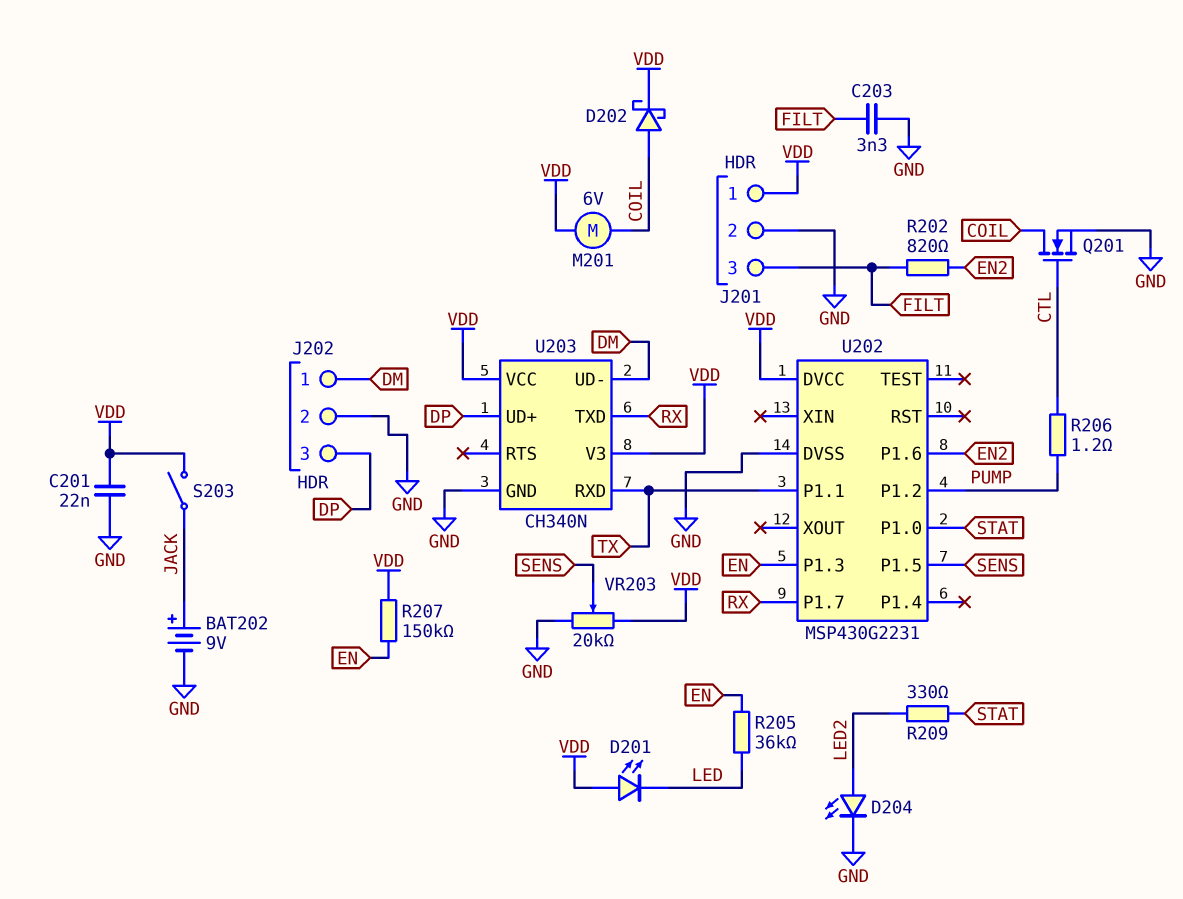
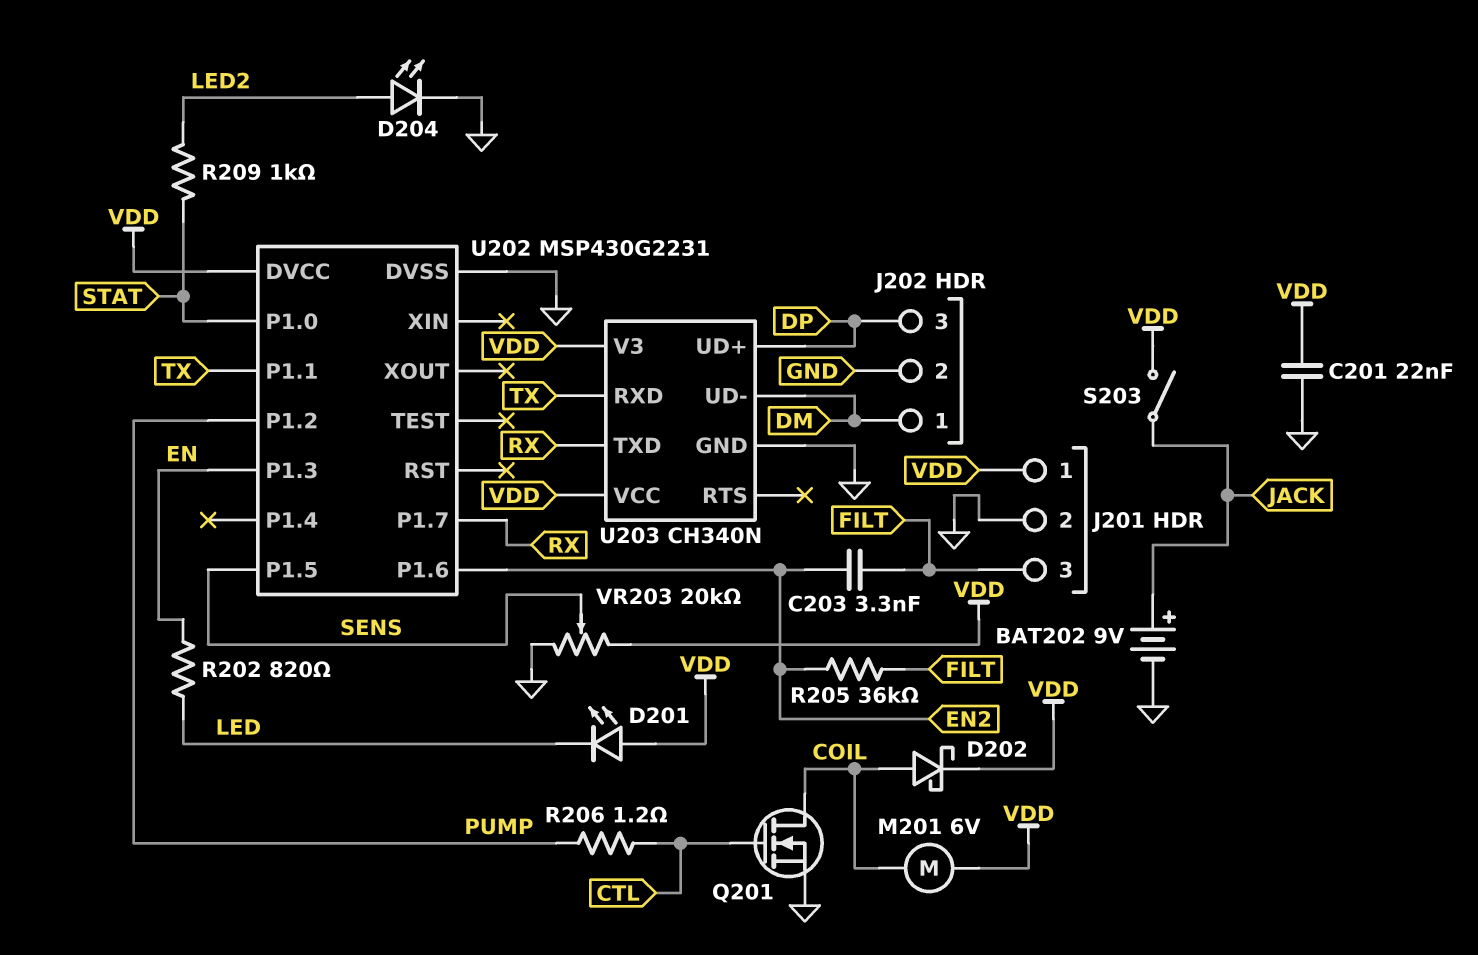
C203: 3.3nF (FILT, GND) -> 3.3nF (EN2, FILT)
R202: 820 (EN2, FILT) -> 820 (EN, LED)
R205: 36k (EN, LED) -> 36k (EN2, FILT)
R207: 150k (EN, VDD) -> none
R209: 330 (LED2, STAT) -> 1k (LED2, STAT)

